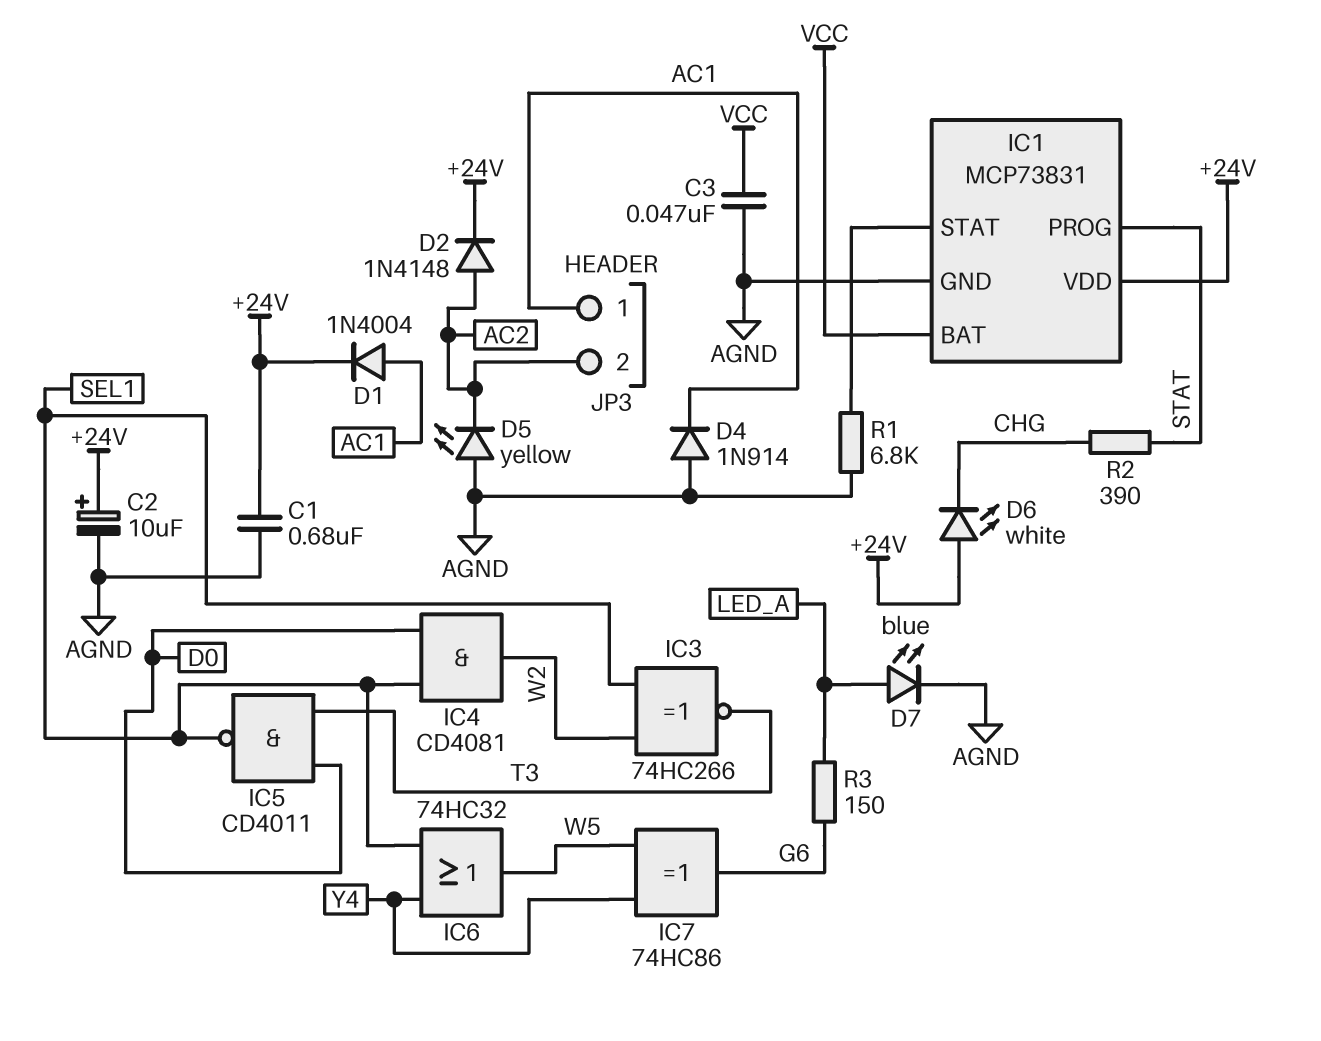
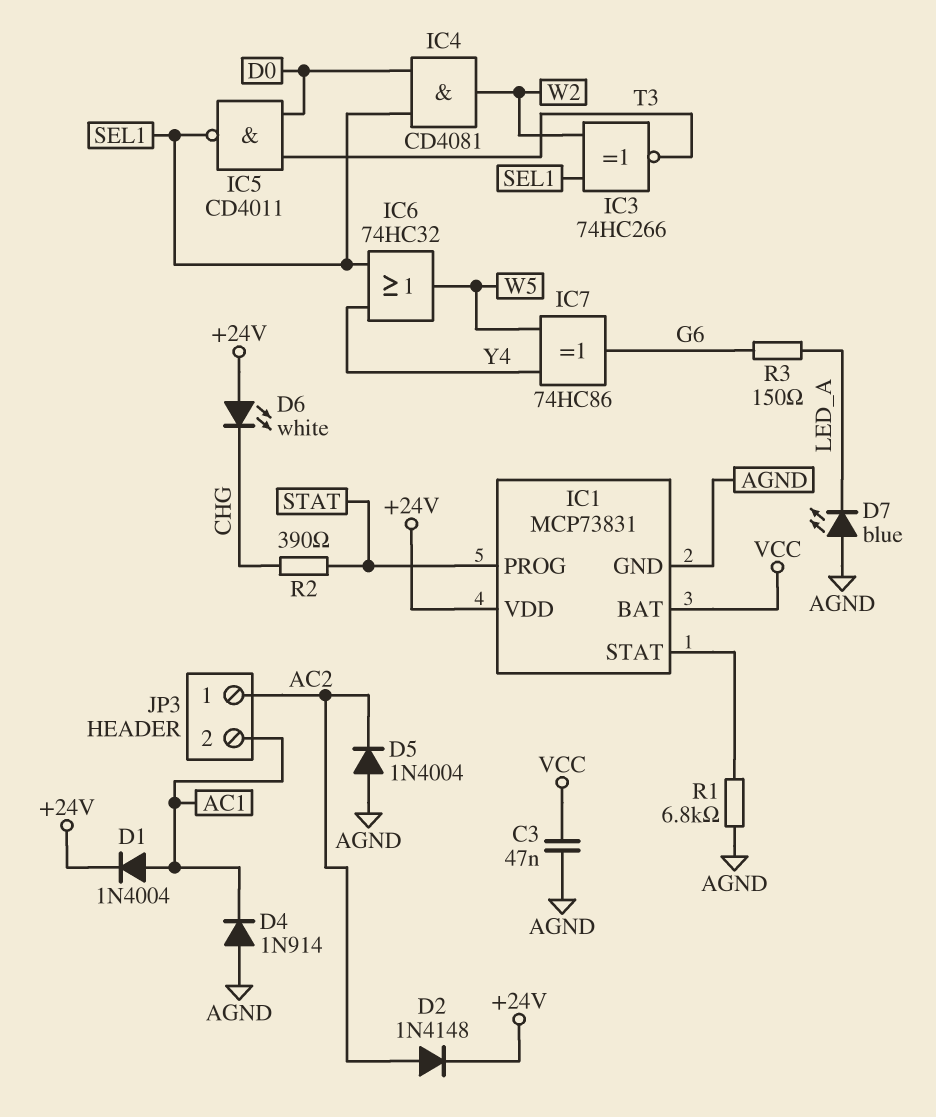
C1: 680nF (+24V, AGND) -> none
C2: 10uF (plus +24V, minus AGND) -> none
D5: LED yellow (A AGND, K AC2) -> diode 1N4004 (A AGND, K AC2)
D7: LED blue (A LED_A, K AGND) -> LED blue (A AGND, K LED_A)
JP3 pin 1: AC1 -> AC2
JP3 pin 2: AC2 -> AC1

